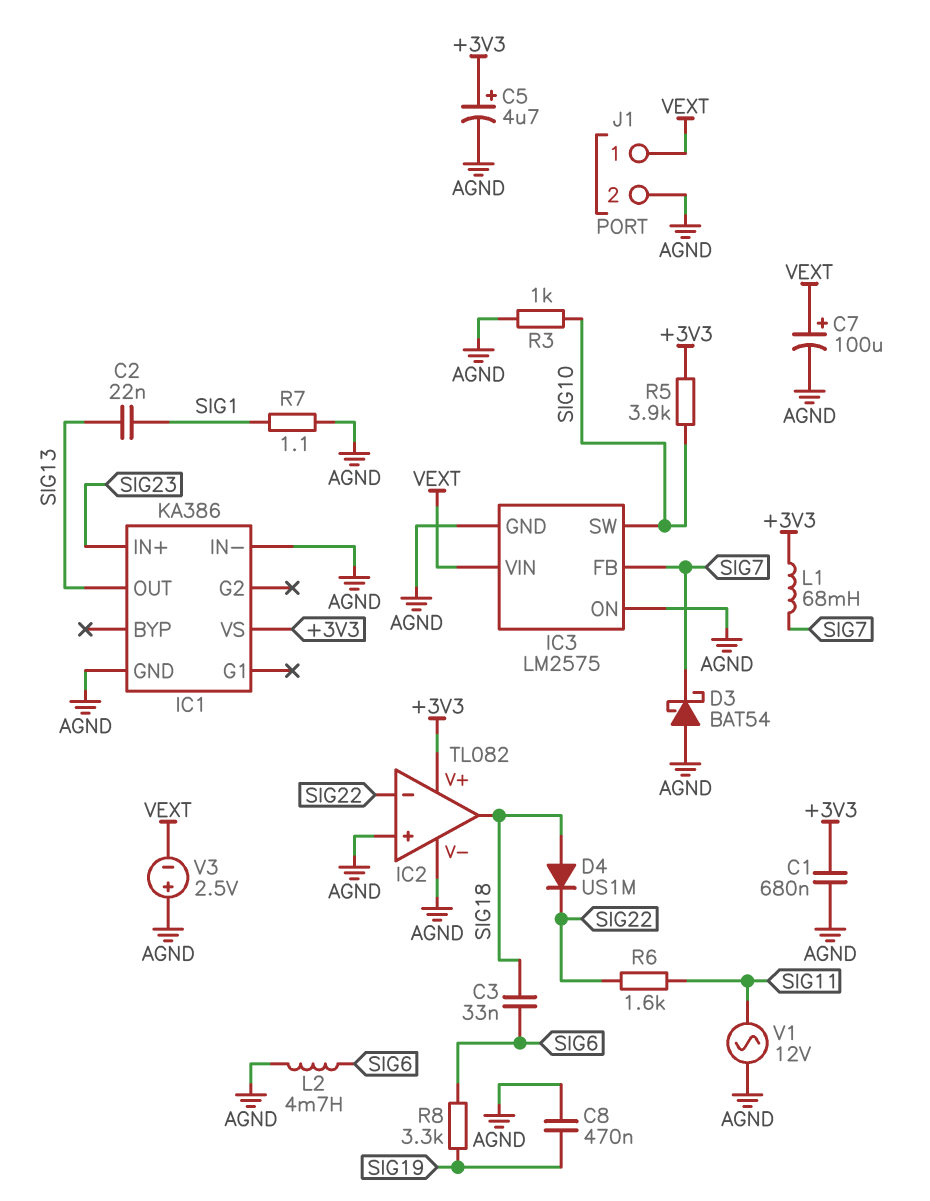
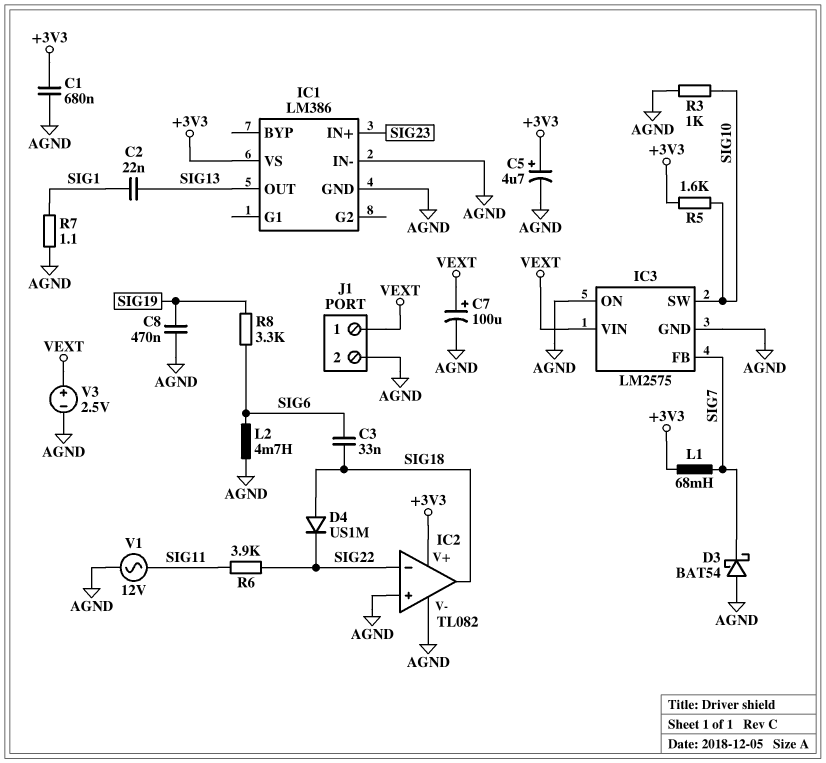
IC1: KA386 -> LM386
R5: 3.9k (+3V3, SIG10) -> 1.6k (+3V3, SIG10)
R6: 1.6k (SIG11, SIG22) -> 3.9k (SIG11, SIG22)
V3: 2.5V (plus AGND, minus VEXT) -> 2.5V (plus VEXT, minus AGND)

